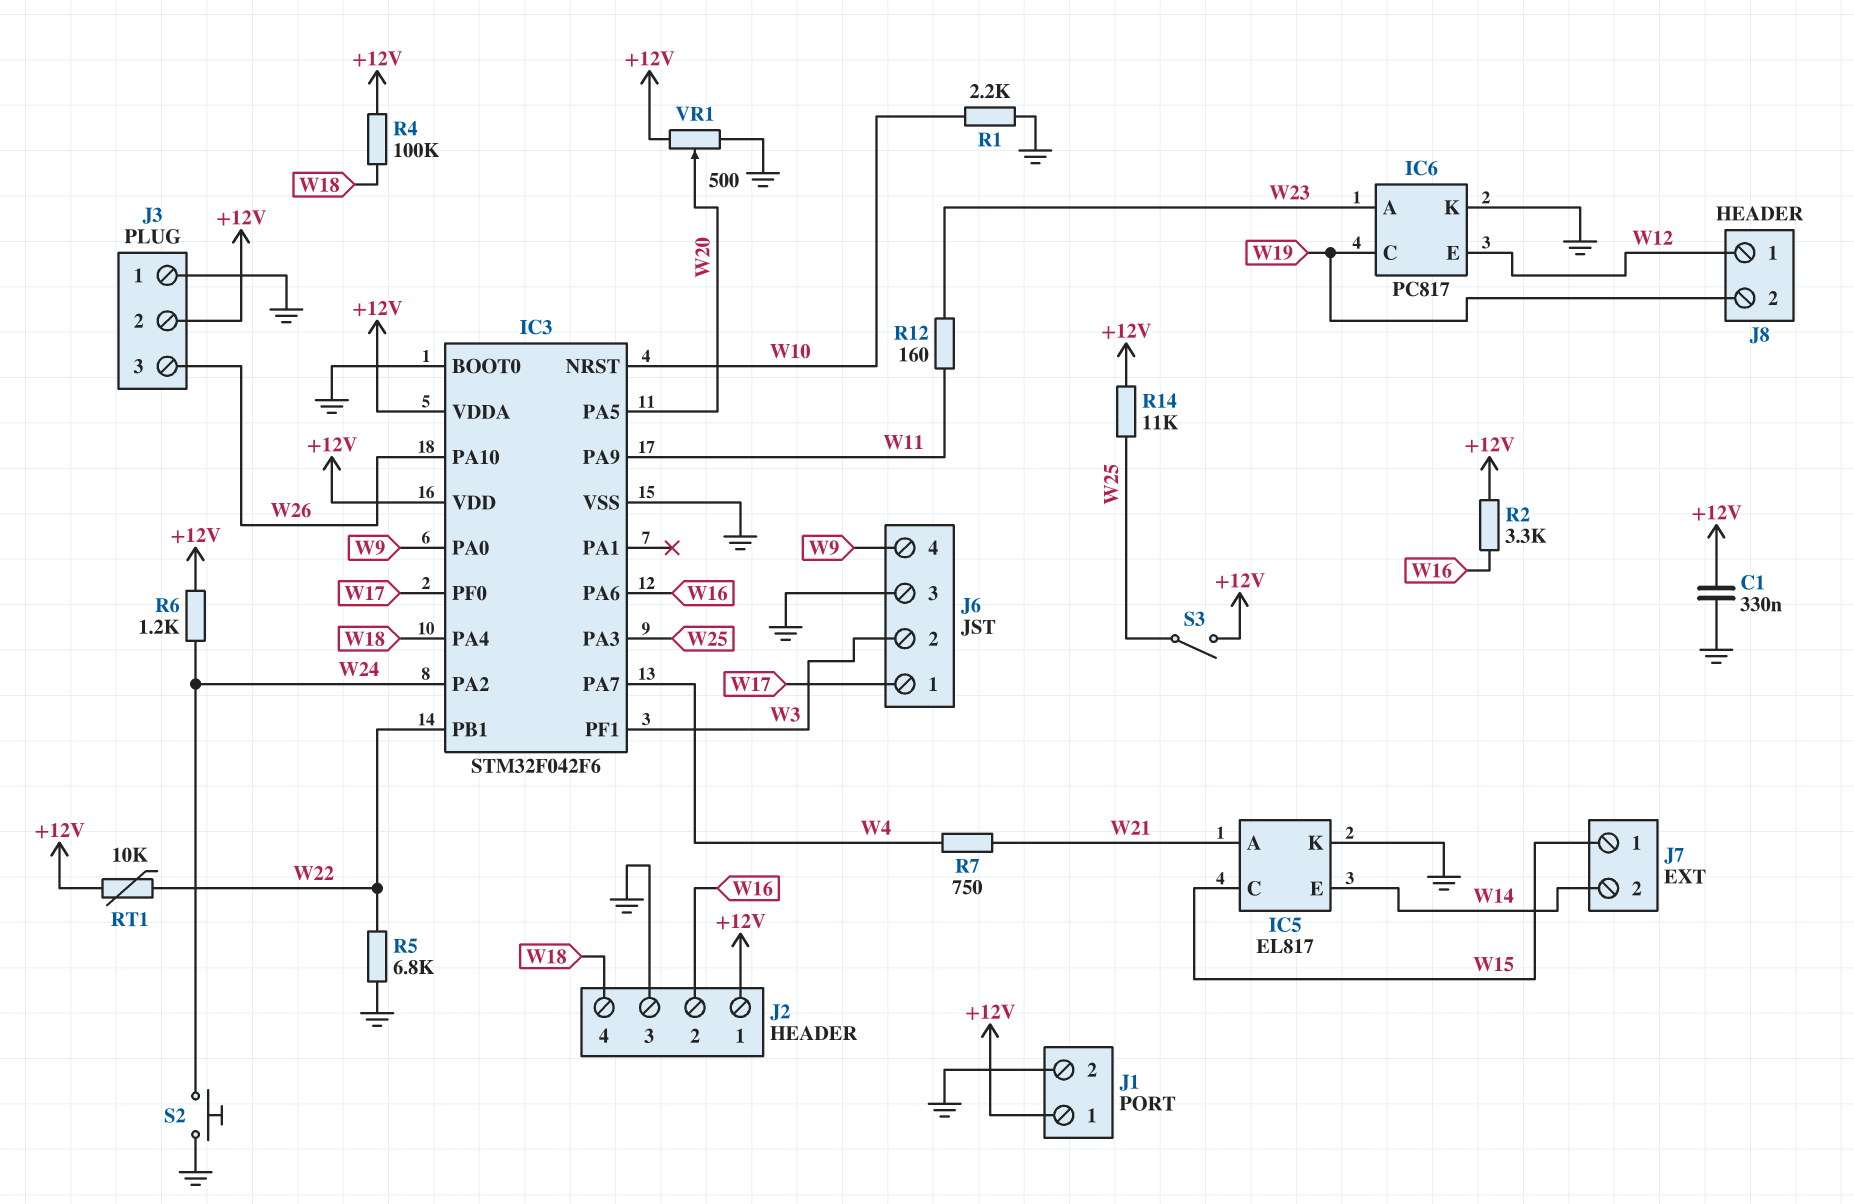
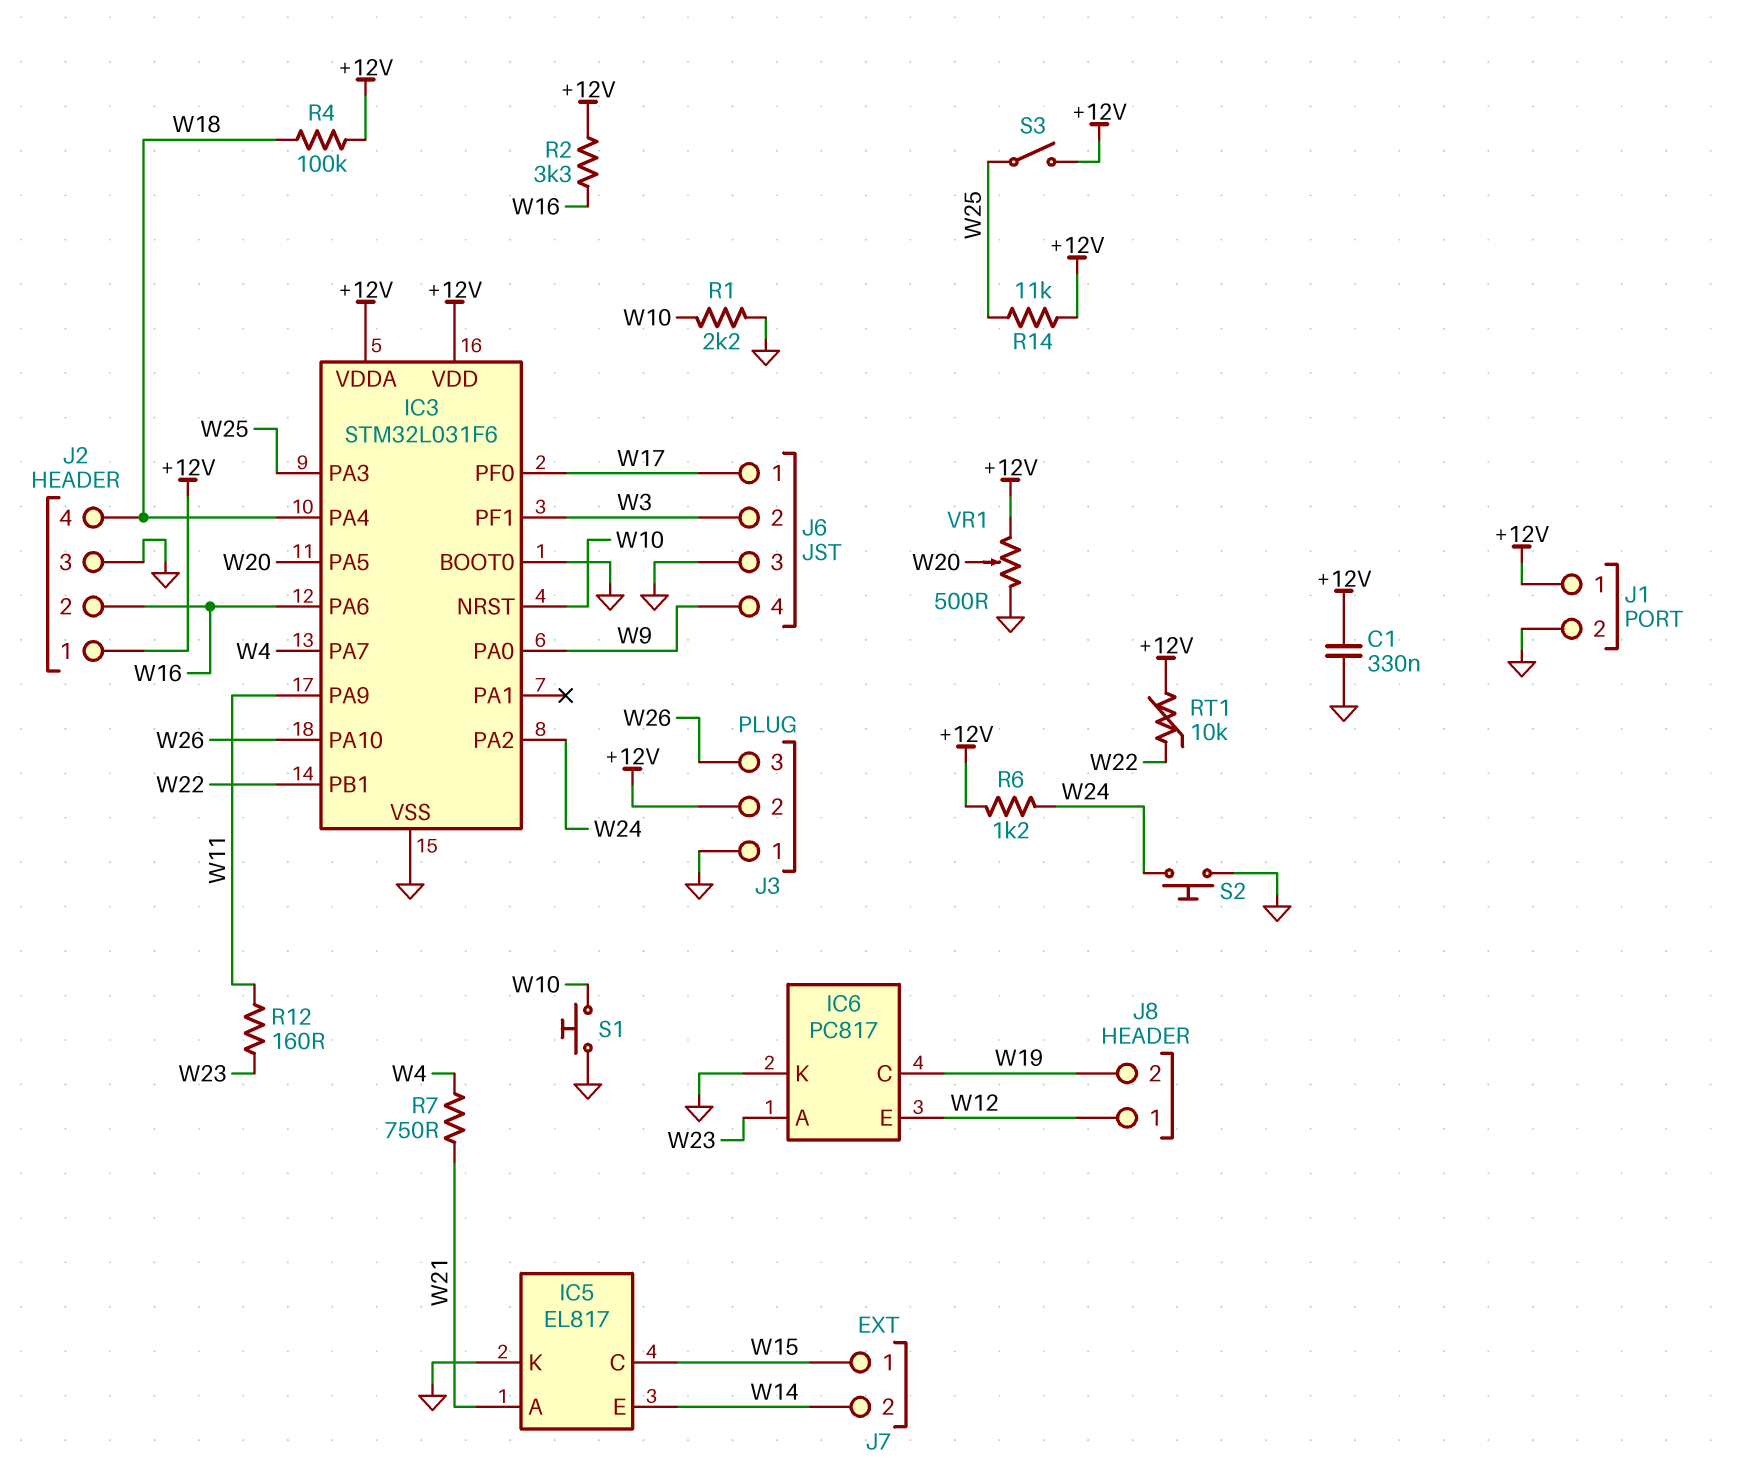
IC3: STM32F042F6 -> STM32L031F6
R5: 6.8k (GND, W22) -> none
S1: none -> button (GND, W10)

